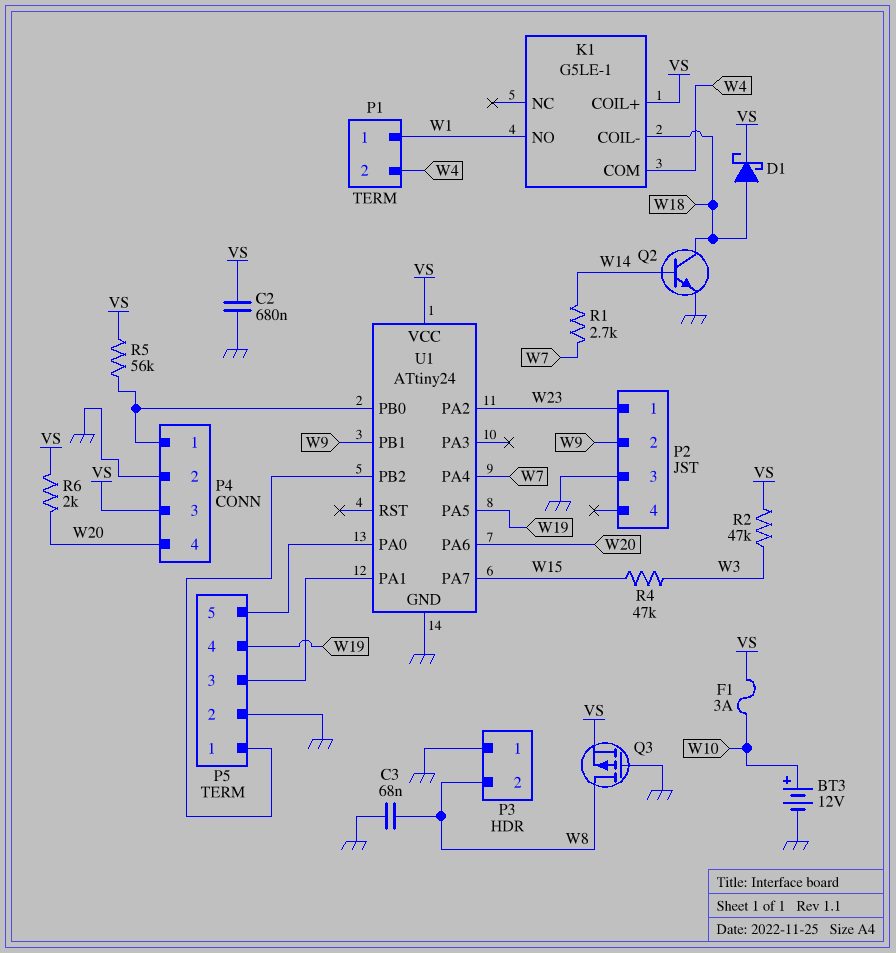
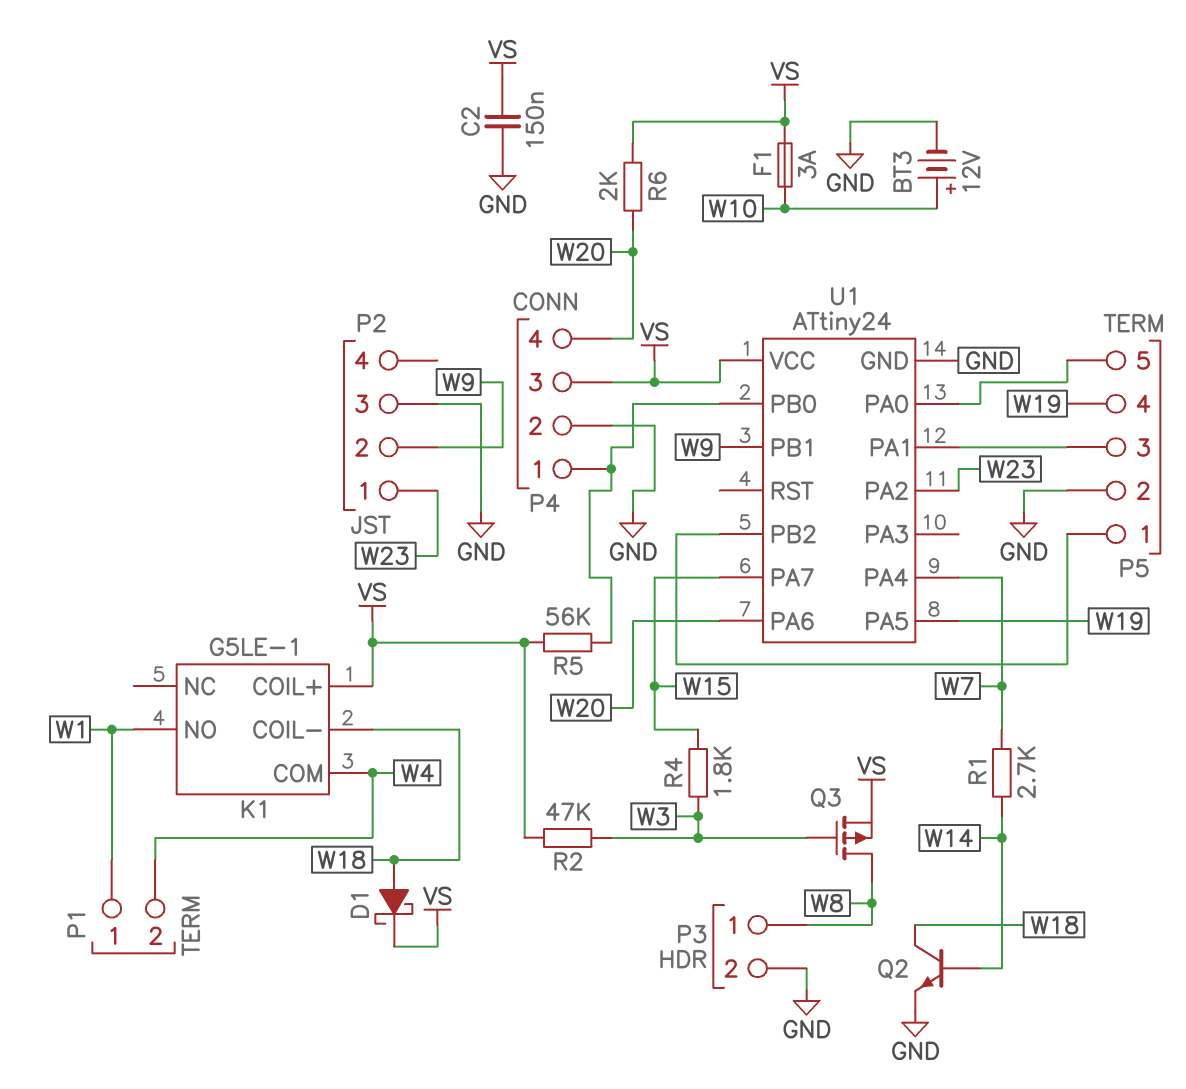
C2: 680nF (GND, VS) -> 150nF (GND, VS)
C3: 68nF (GND, W8) -> none
P3 pin 1: GND -> W8
P3 pin 2: W8 -> GND
Q3: PMOS (G GND, D W8, S VS) -> PMOS (G W3, D W8, S VS)
R4: 47k (W3, W15) -> 1.8k (W3, W15)

